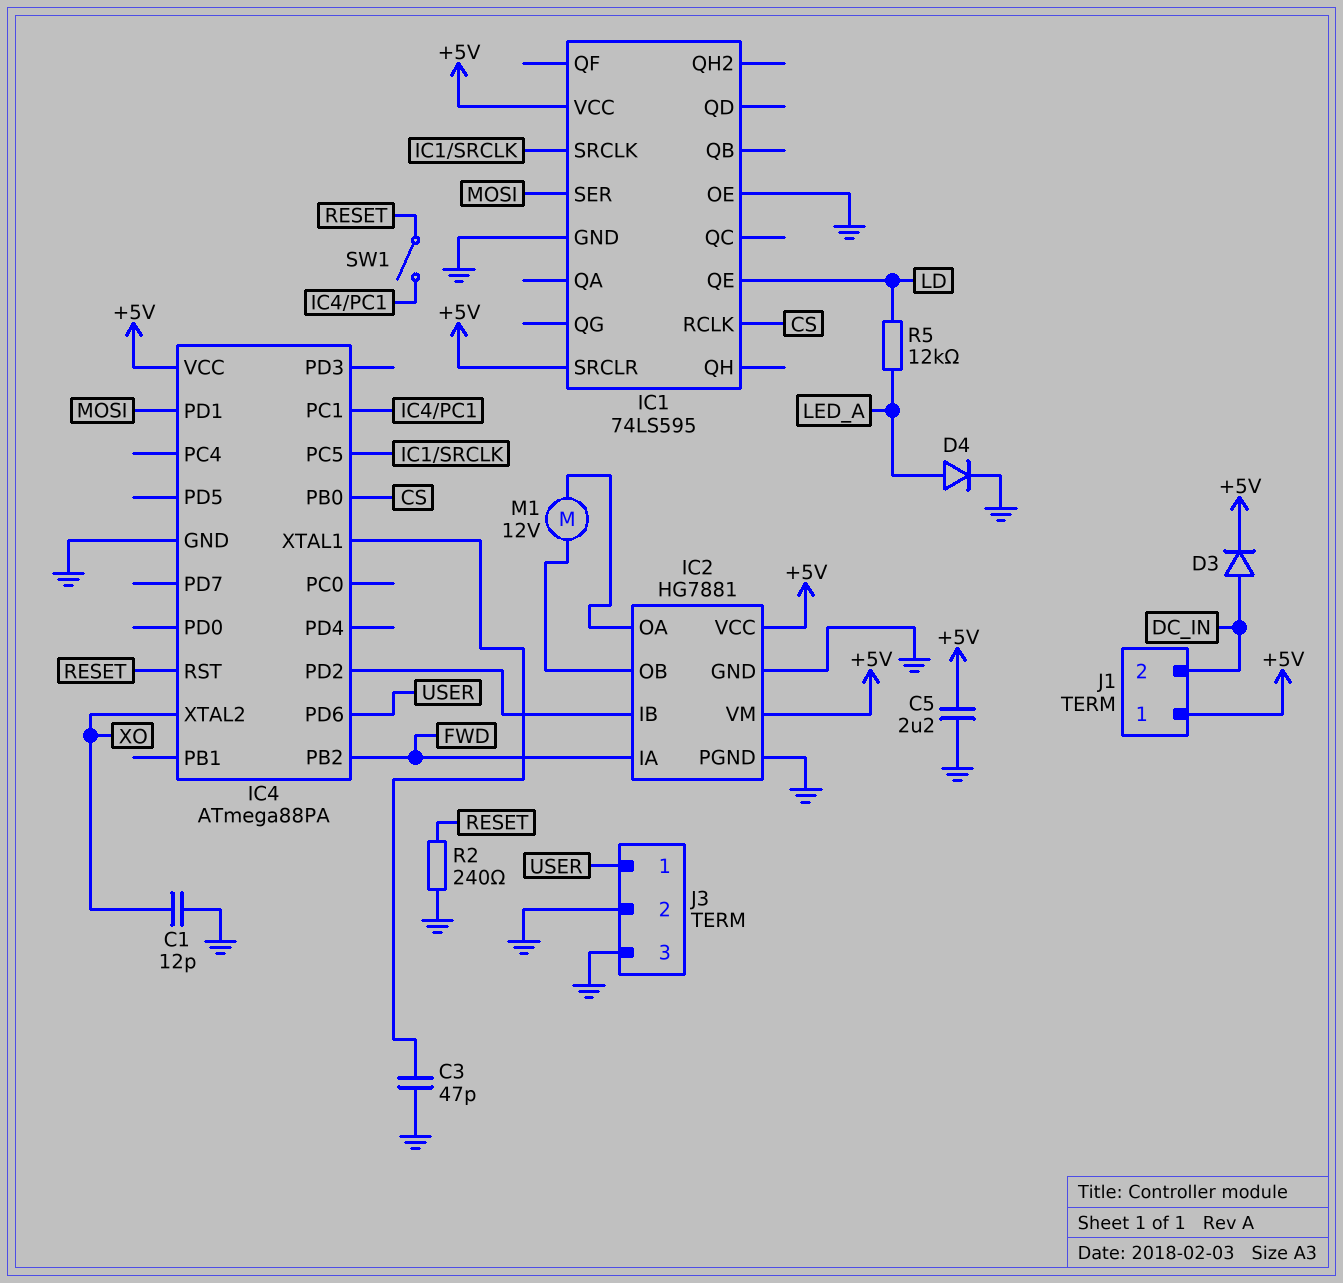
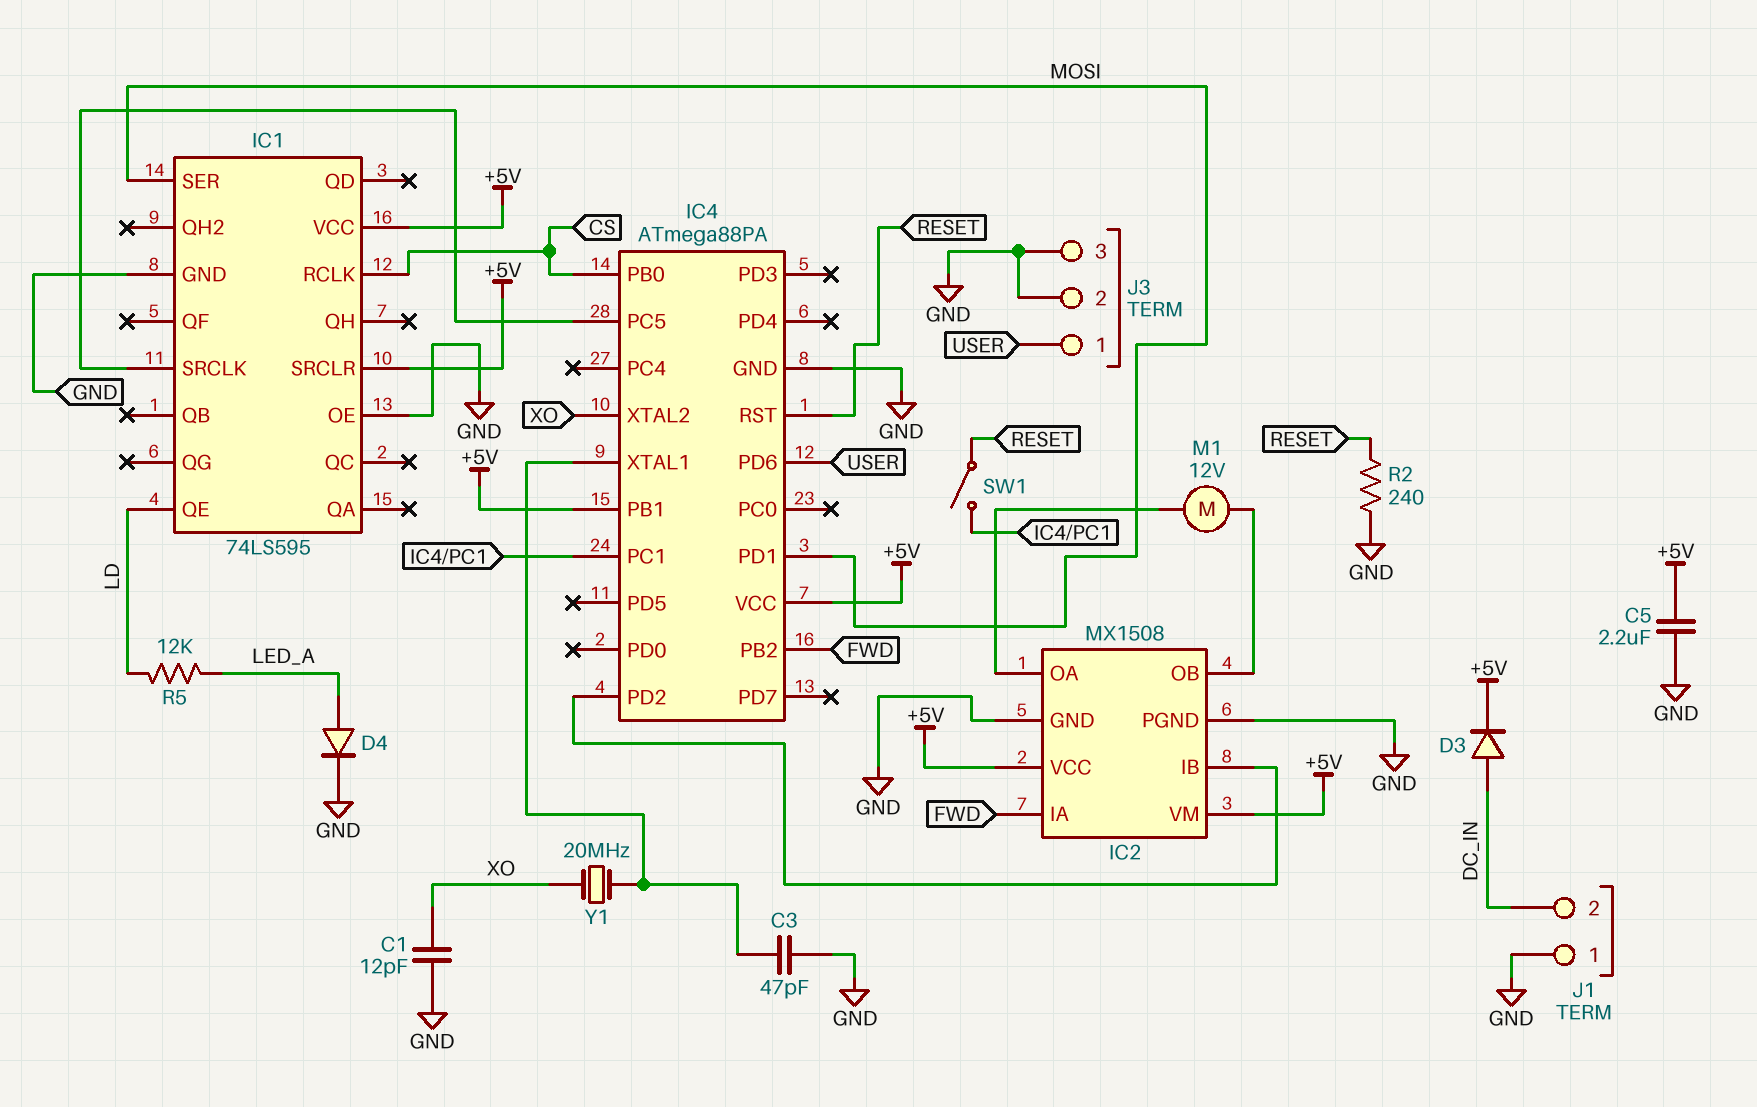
IC2: HG7881 -> MX1508
IC4 pin PB1: none -> +5V
J1 pin 1: +5V -> GND
Y1: none -> 20MHz (IC4/XTAL1, XO)

